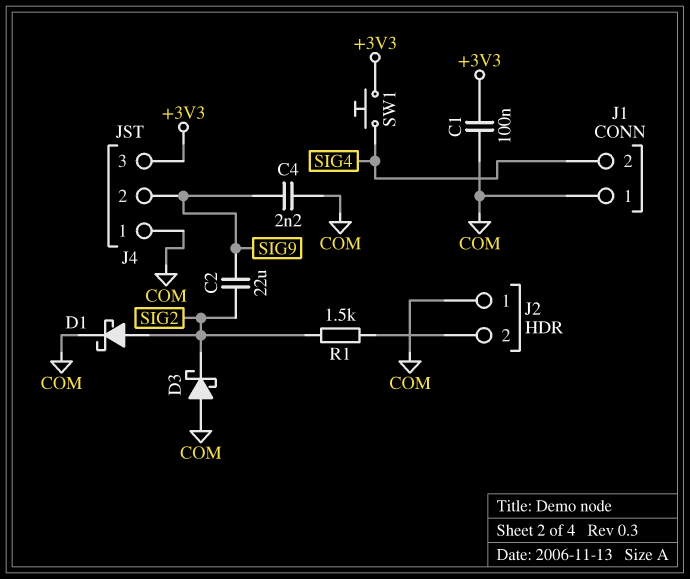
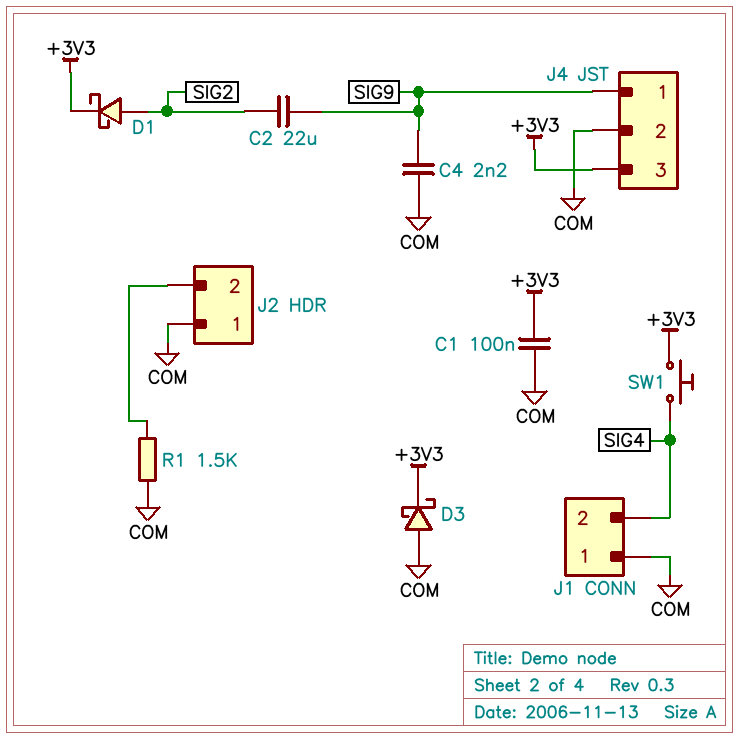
D1: schottky (A SIG2, K COM) -> schottky (A SIG2, K +3V3)
D3: schottky (A COM, K SIG2) -> schottky (A COM, K +3V3)
J4 pin 1: COM -> SIG9
J4 pin 2: SIG9 -> COM
R1: 1.5k (J2/2, SIG2) -> 1.5k (COM, J2/2)

